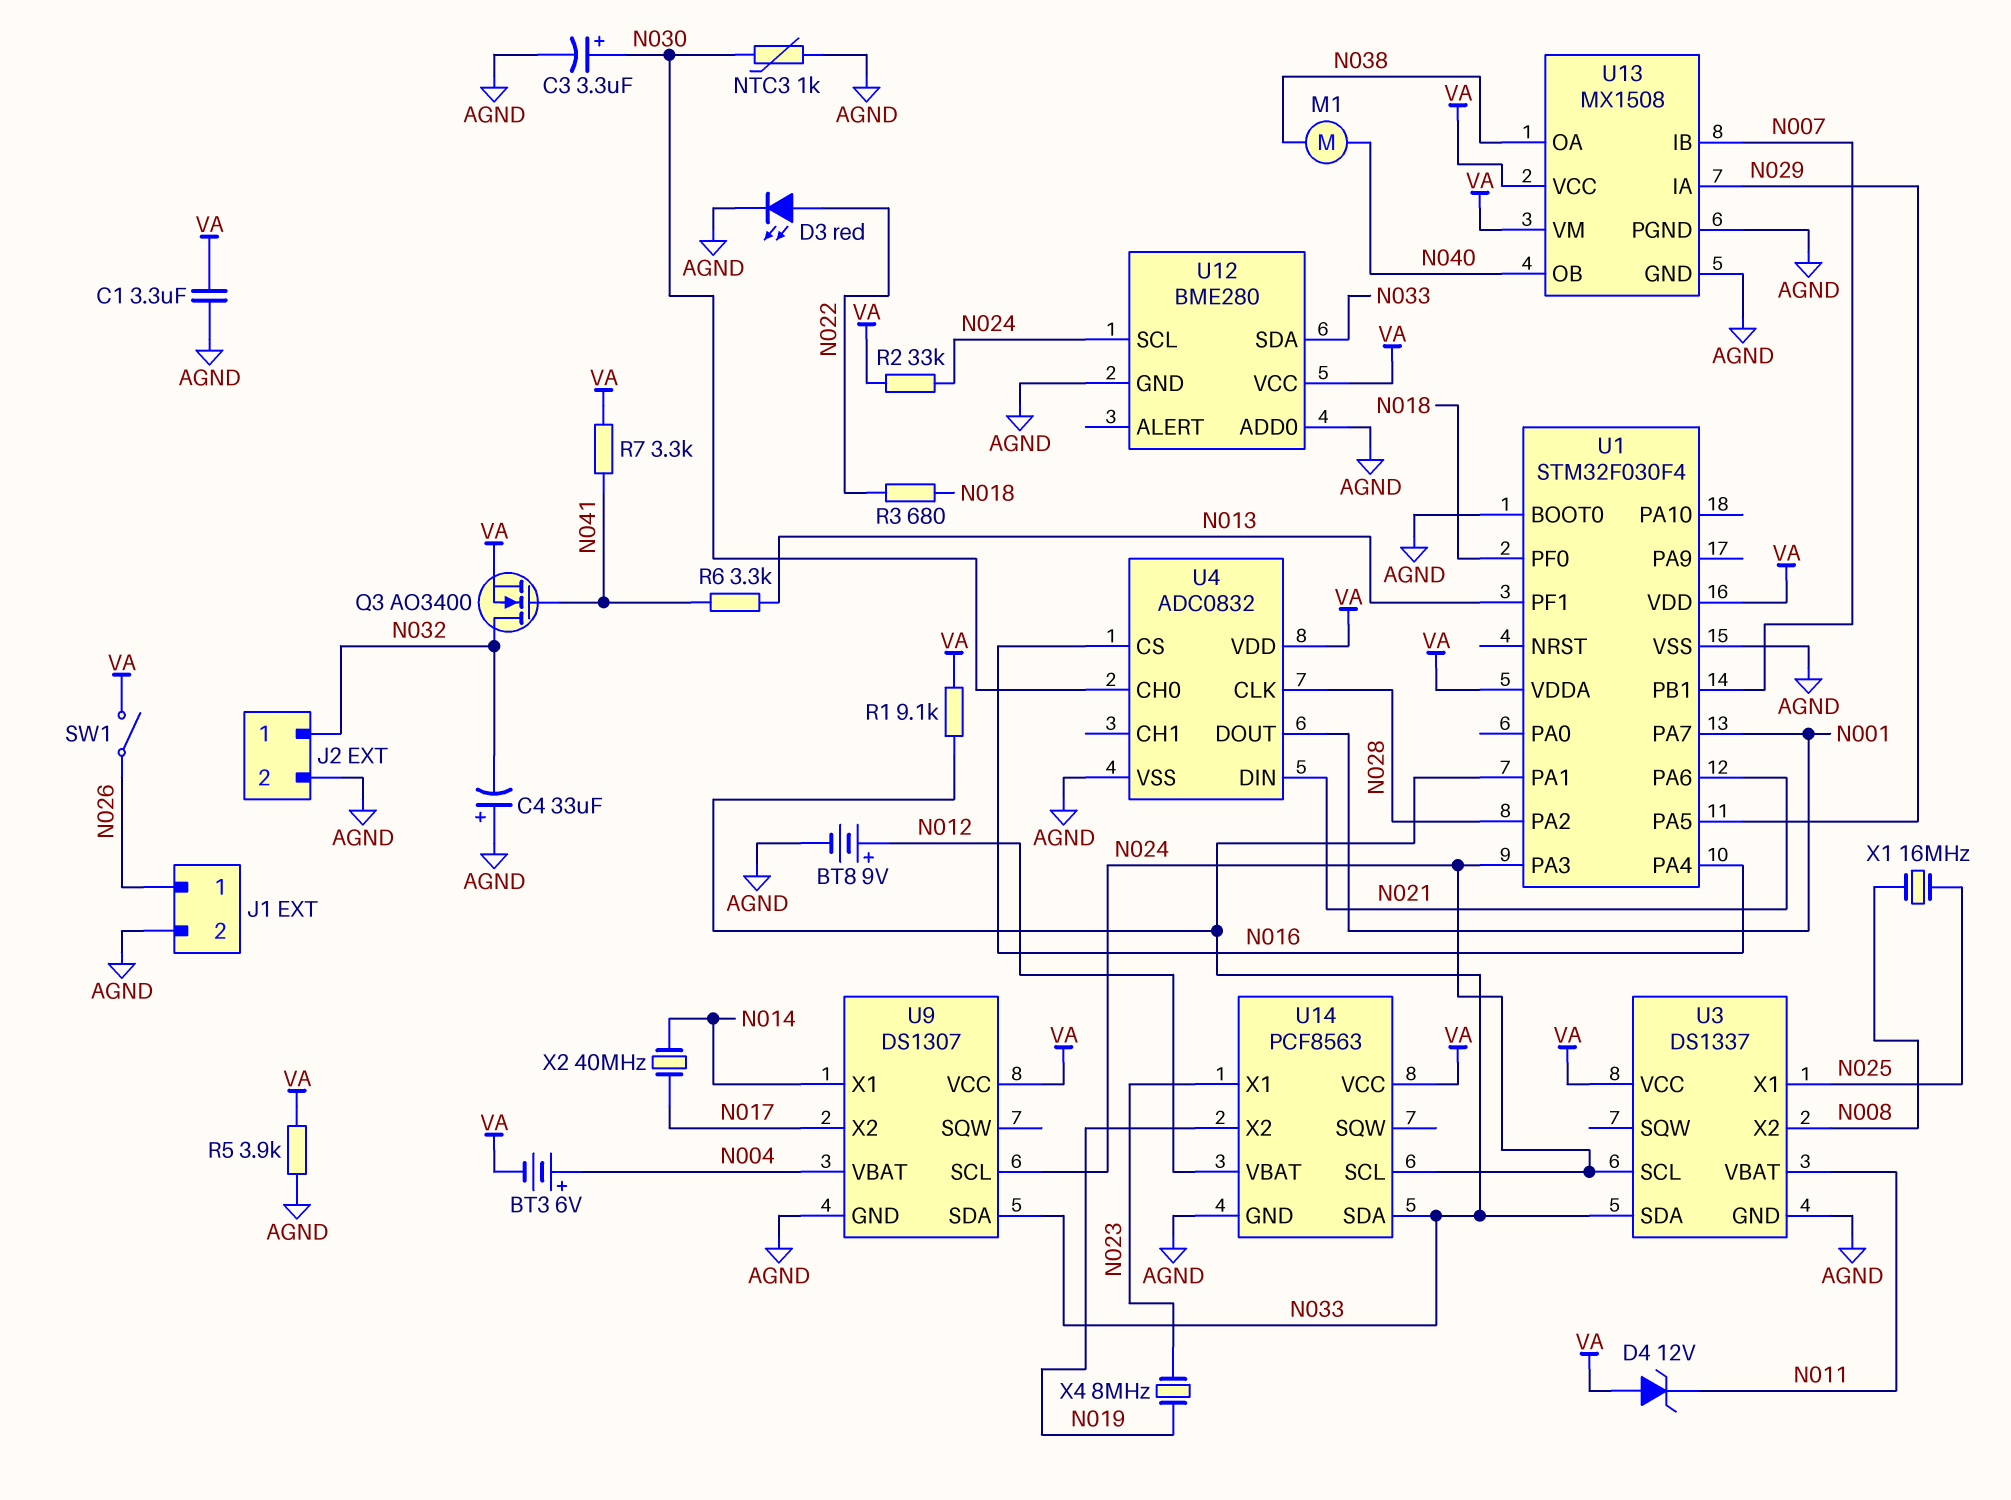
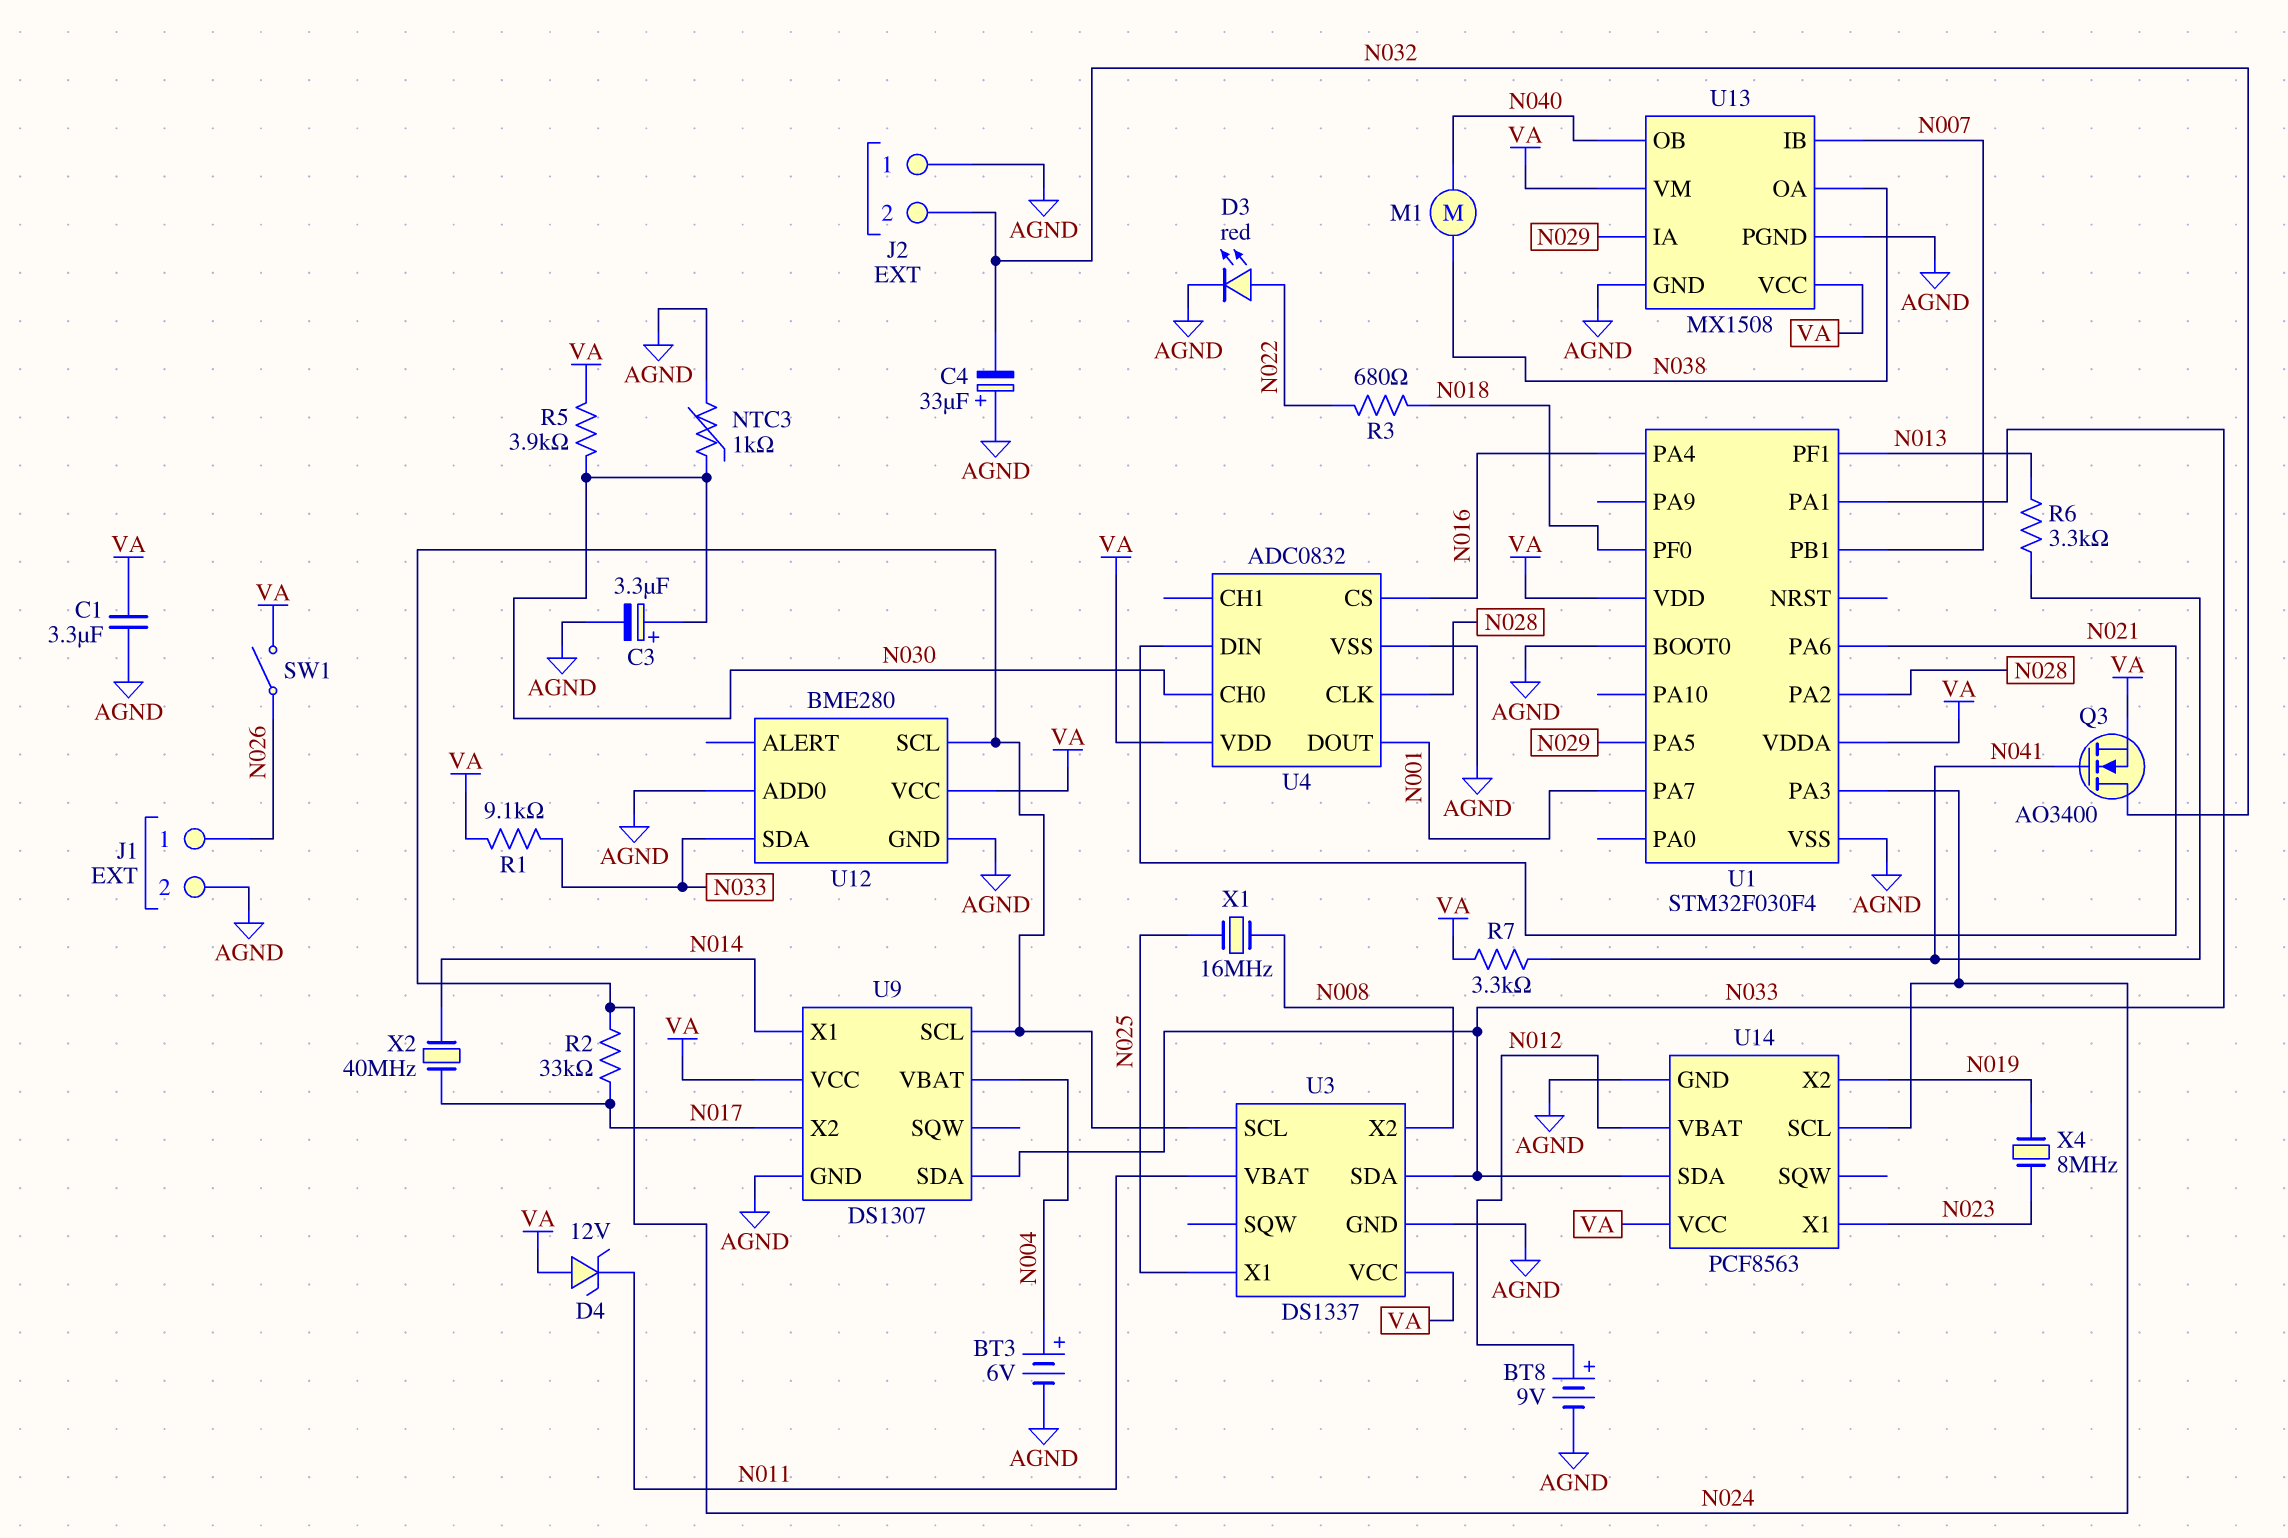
BT3: 6V (plus N004, minus VA) -> 6V (plus N004, minus AGND)
J2 pin 1: N032 -> AGND
J2 pin 2: AGND -> N032
R2: 33k (N024, VA) -> 33k (N017, N024)
R5: 3.9k (AGND, VA) -> 3.9k (N030, VA)

